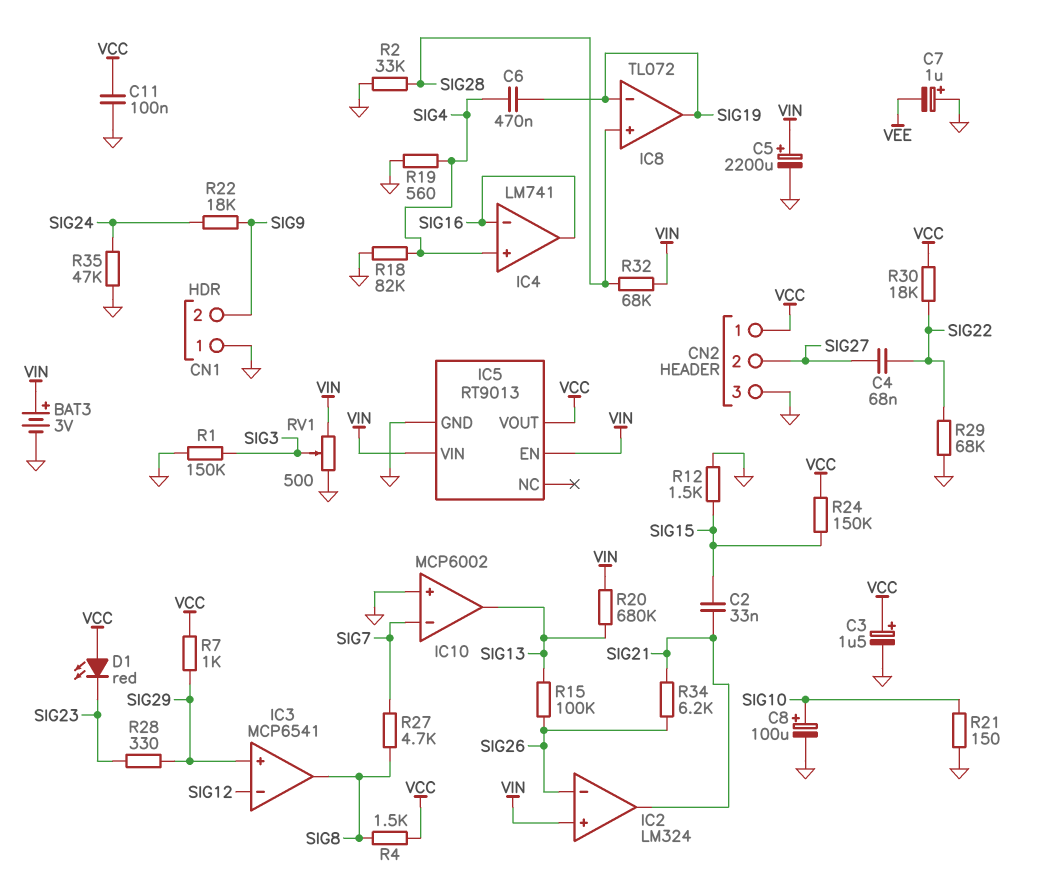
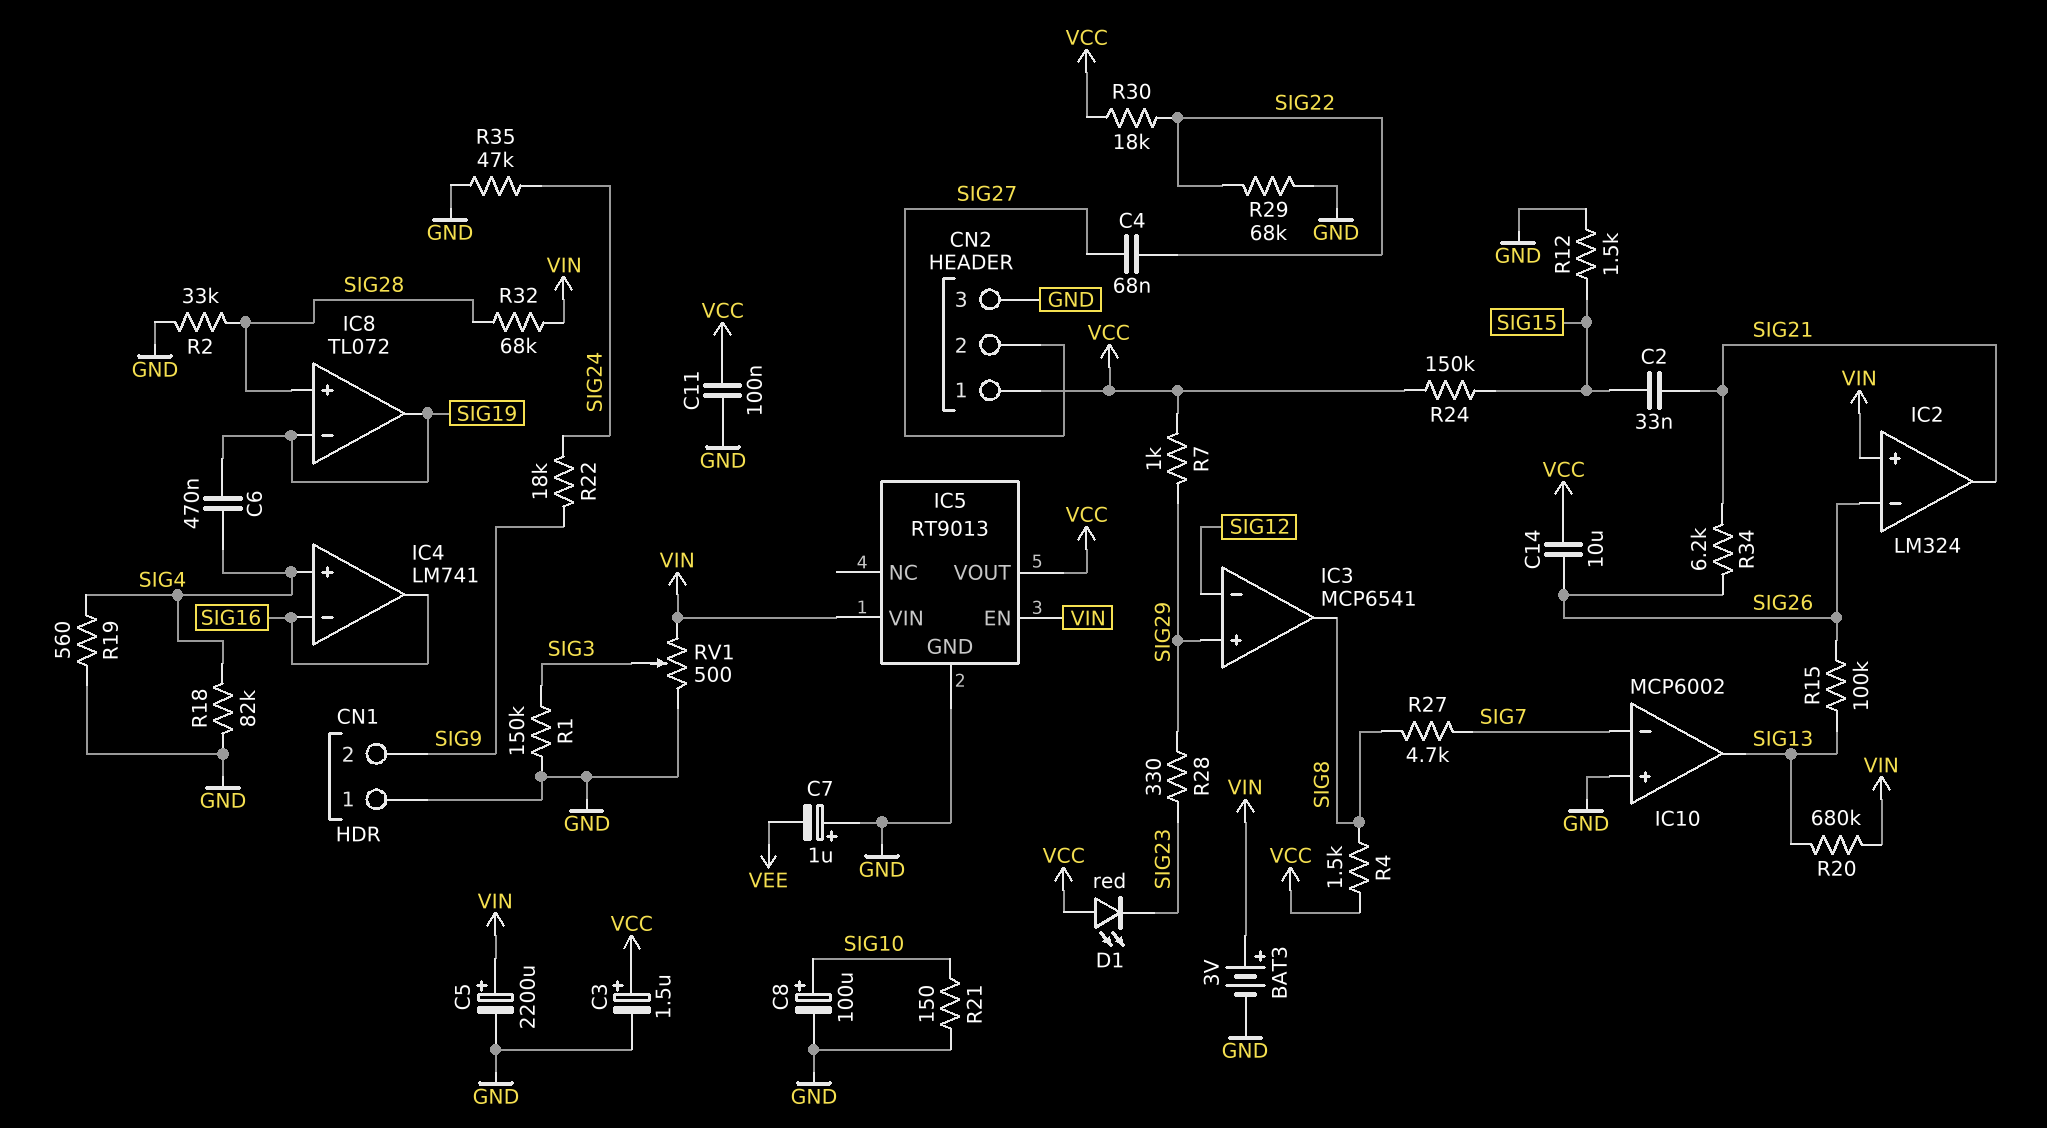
C14: none -> 10uF (SIG26, VCC)

